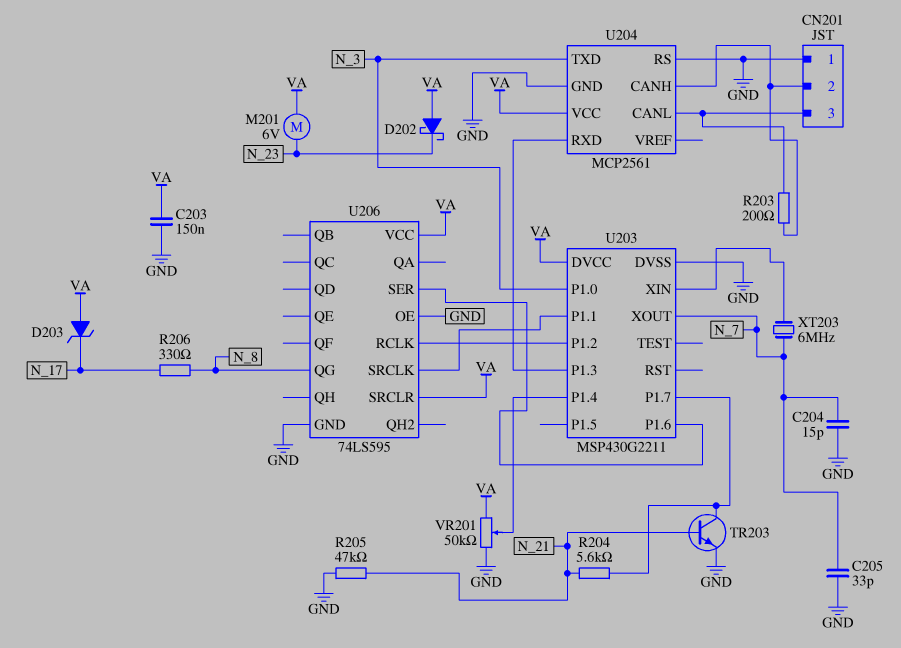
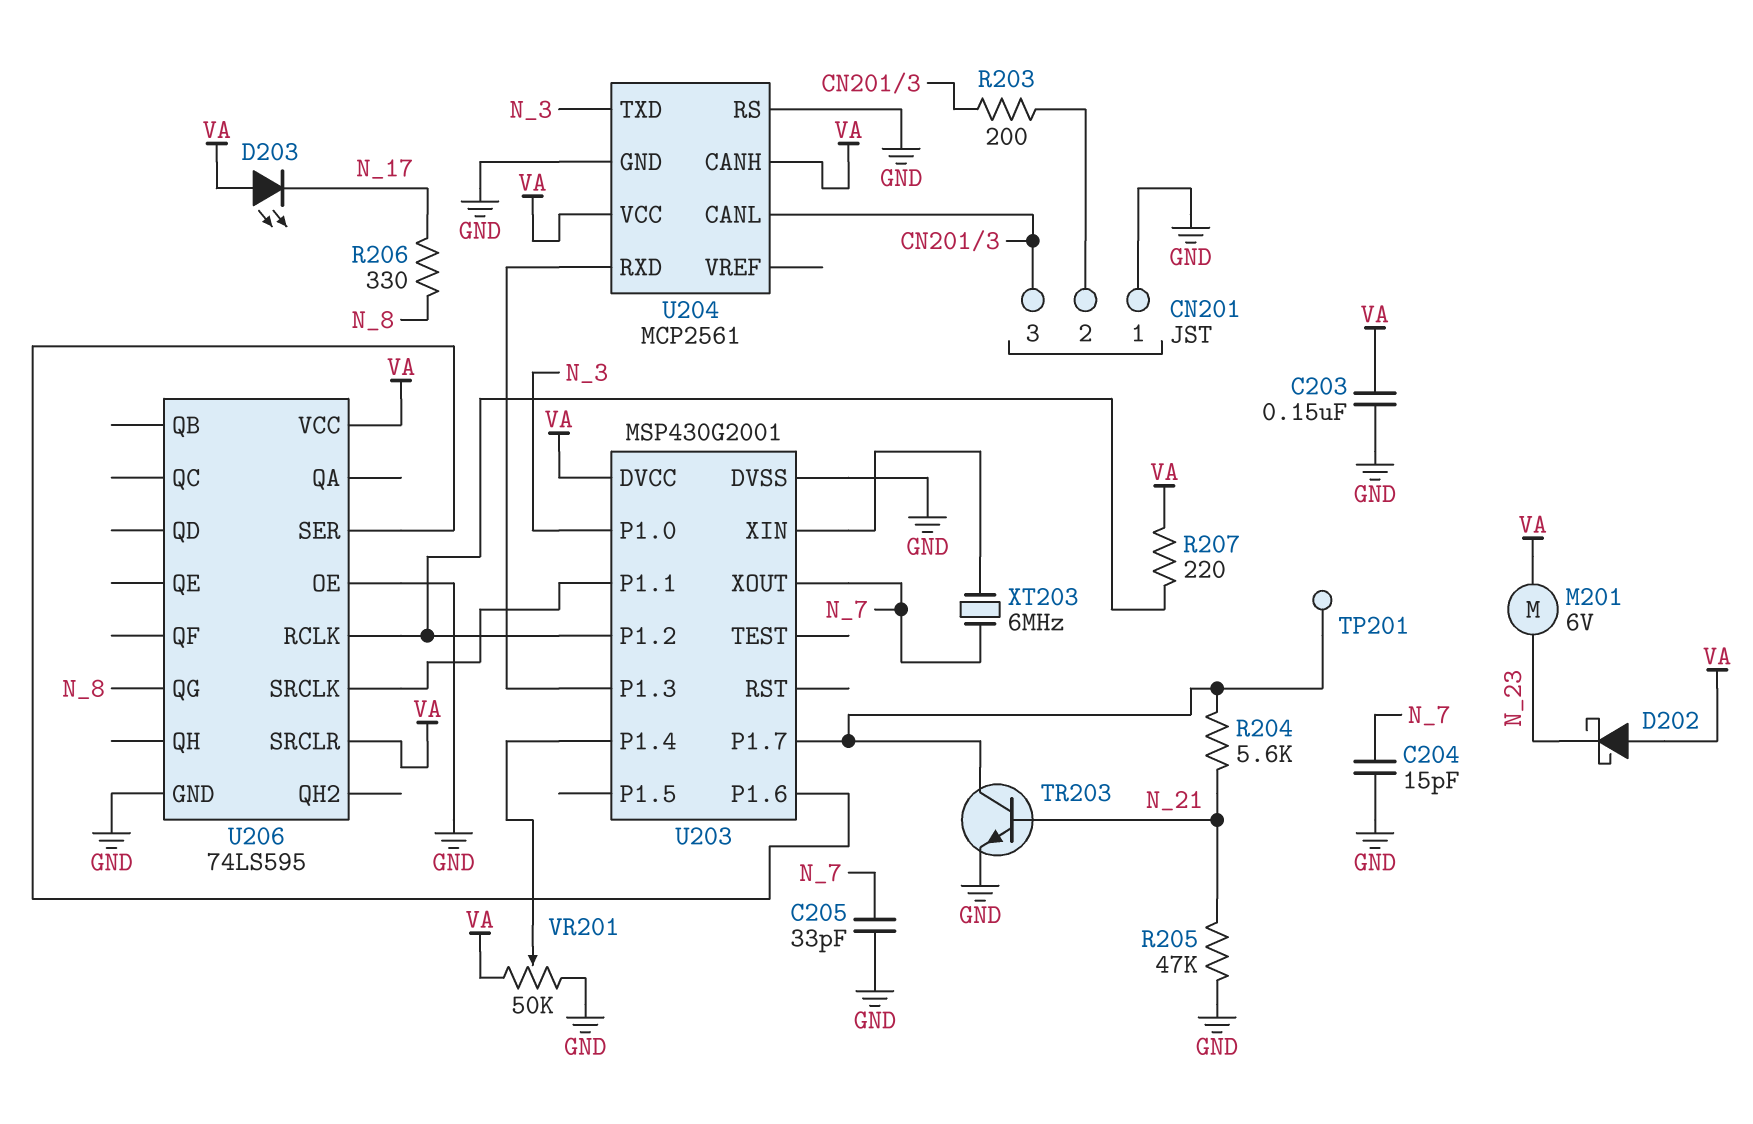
D203: zener (A VA, K N_17) -> LED (A VA, K N_17)
R207: none -> 220 (U203/P1.2, VA)
TP201: none -> test point (U203/P1.7)
U203: MSP430G2211 -> MSP430G2001
U204 pin CANH: CN201/2 -> VA

